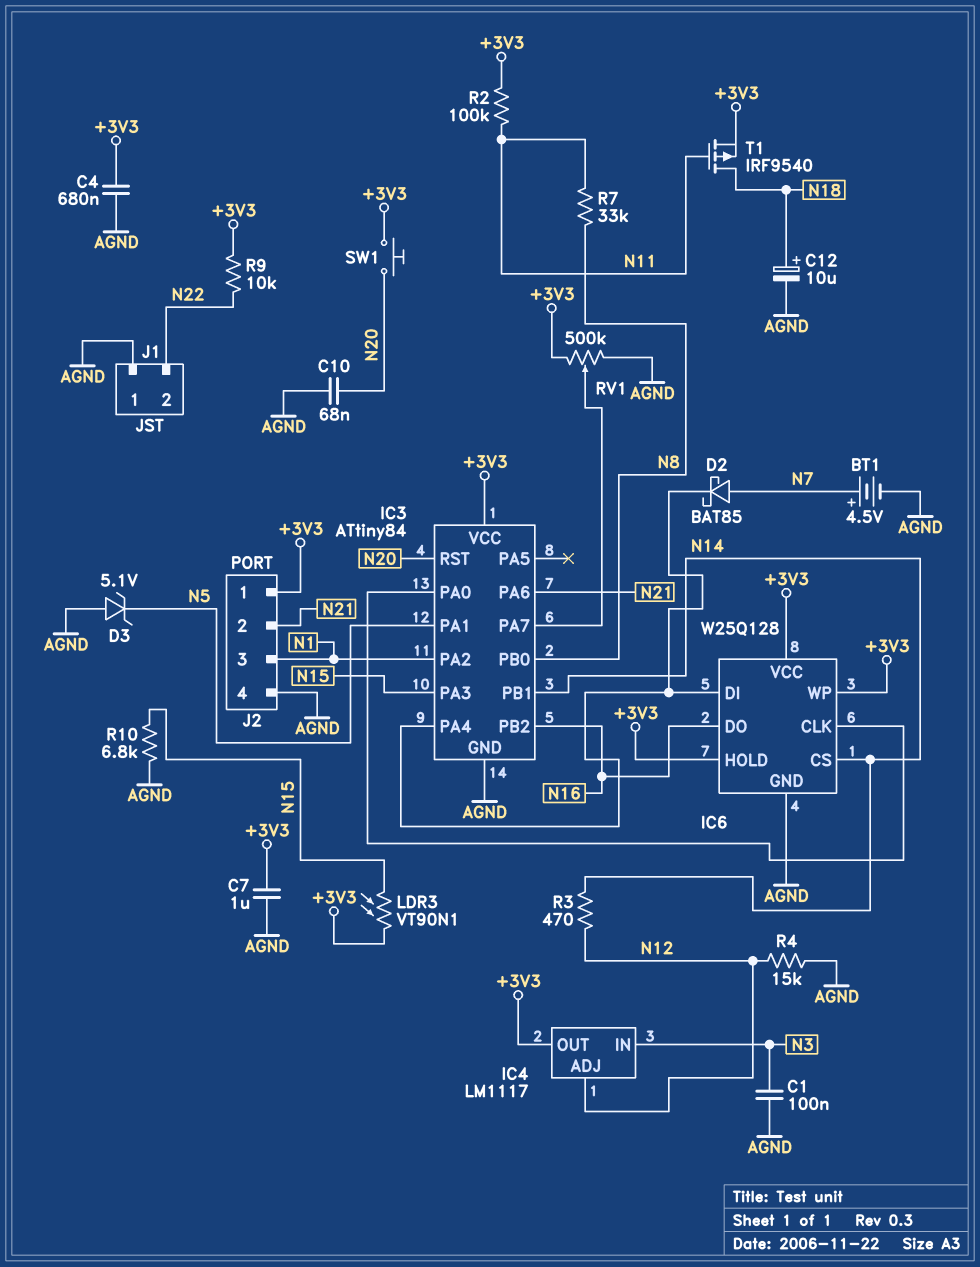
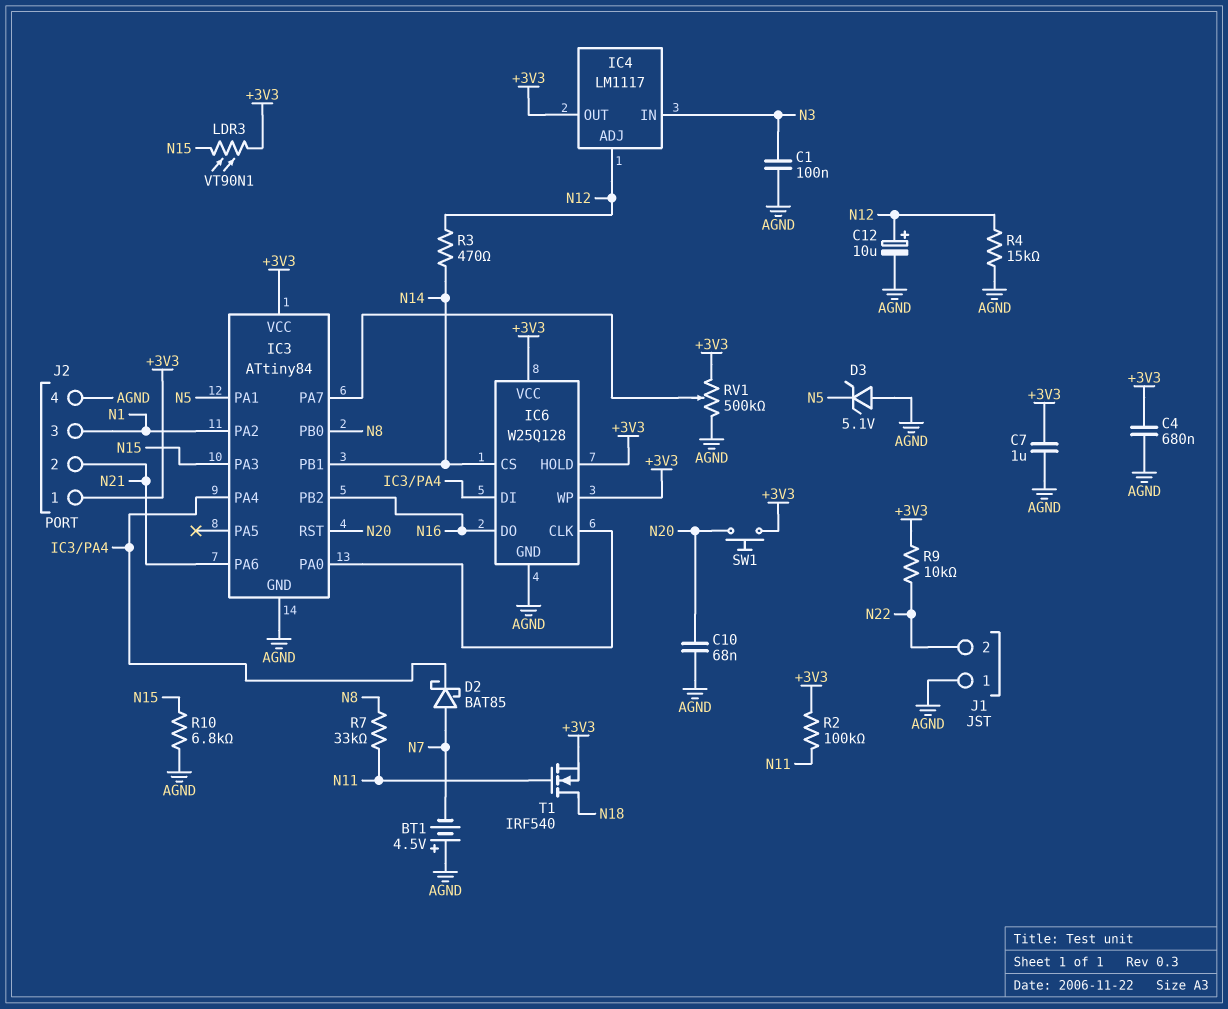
BT1: 4.5V (plus N7, minus AGND) -> 4.5V (plus AGND, minus N7)
C12: 10uF (plus N18, minus AGND) -> 10uF (plus N12, minus AGND)
T1: PMOS IRF9540 (G N11, D N18, S +3V3) -> NMOS IRF540 (G N11, D N18, S +3V3)

